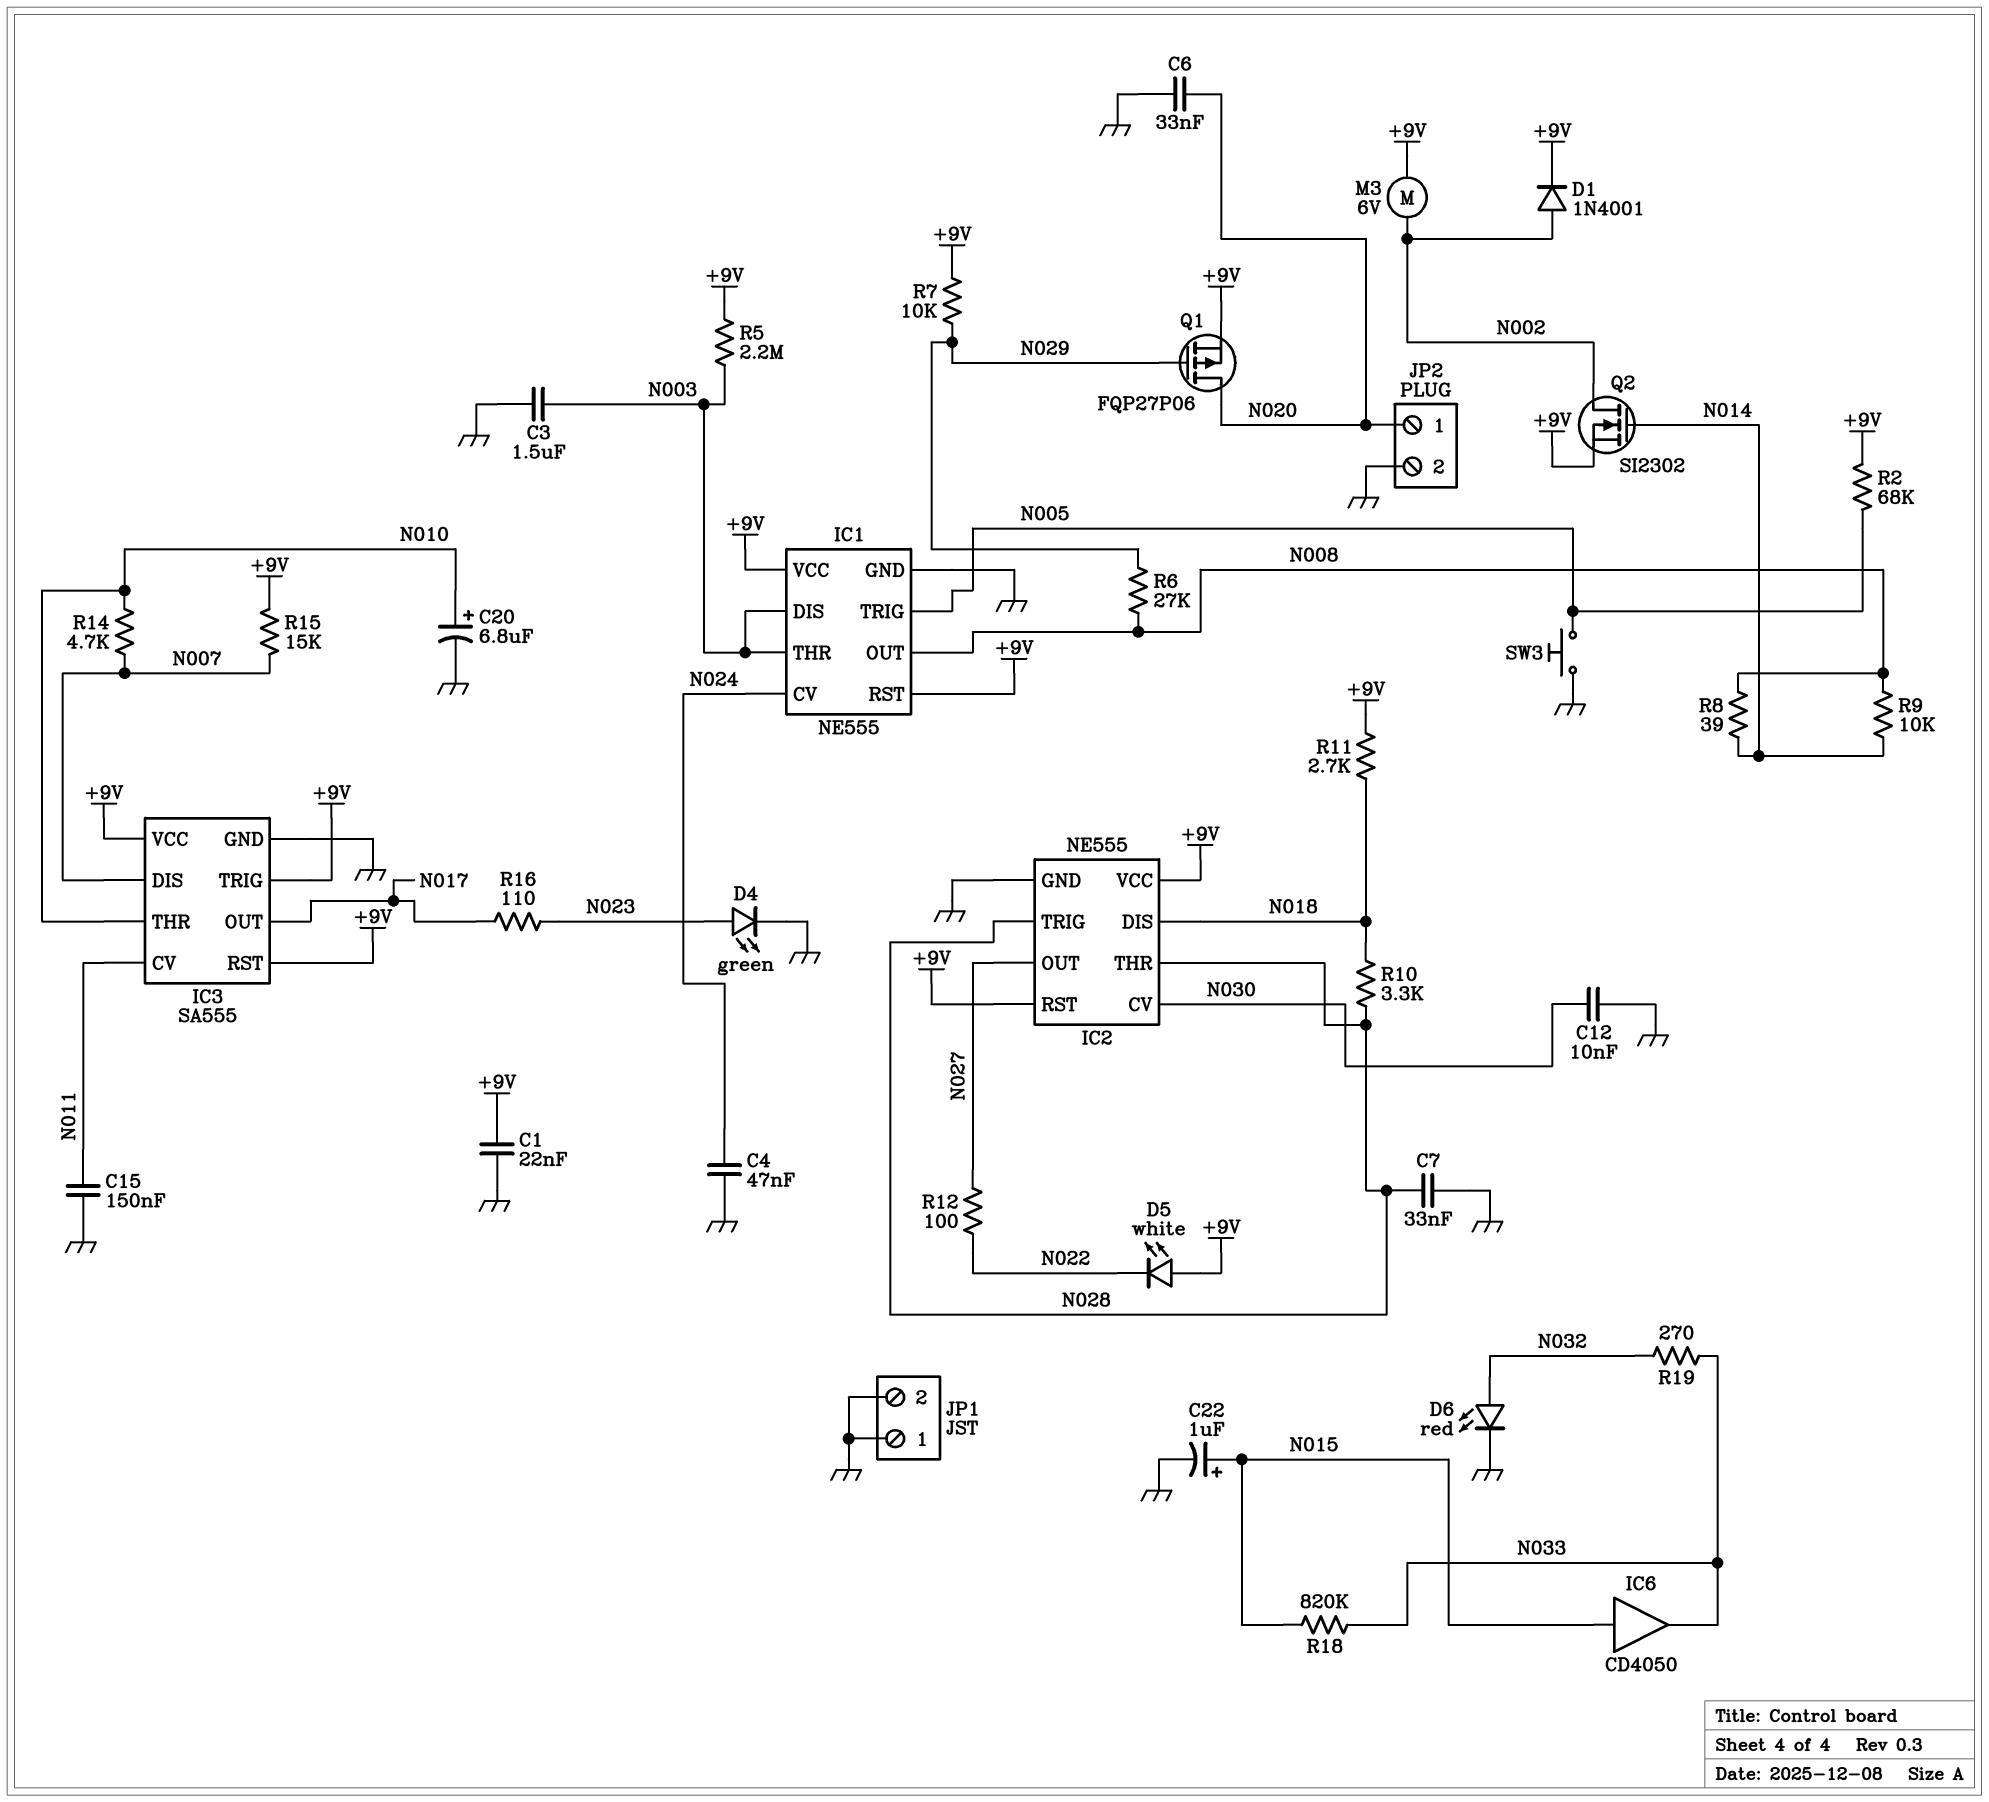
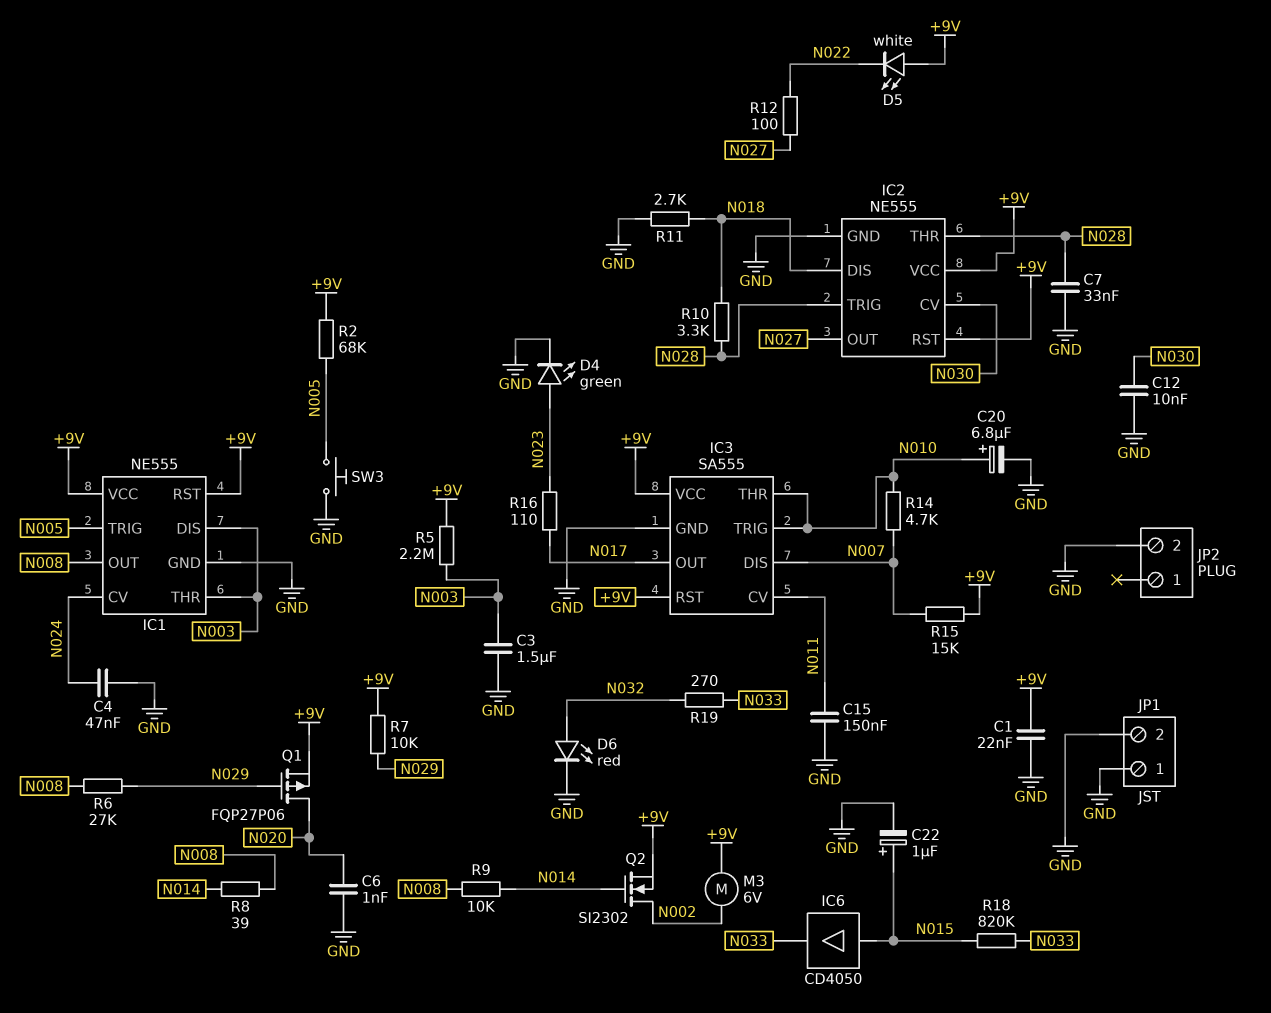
C6: 33nF (GND, N020) -> 1nF (GND, N020)
D1: diode 1N4001 (A N002, K +9V) -> none
IC3 pin TRIG: +9V -> N010
JP2 pin 1: N020 -> none
R11: 2.7k (+9V, N018) -> 2.7k (GND, N018)

